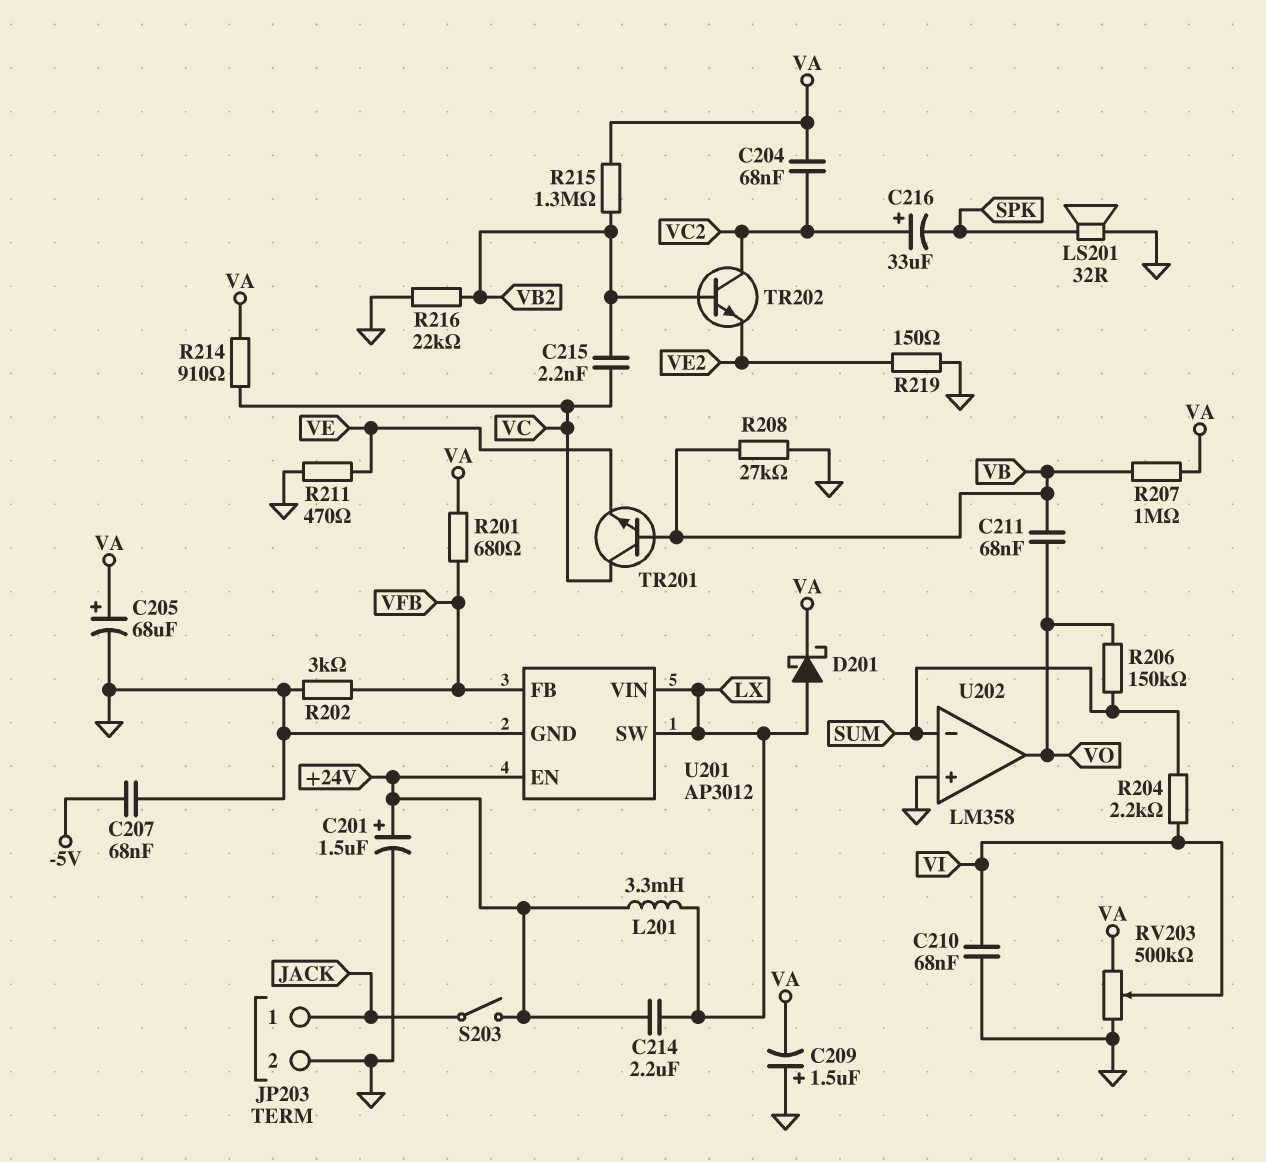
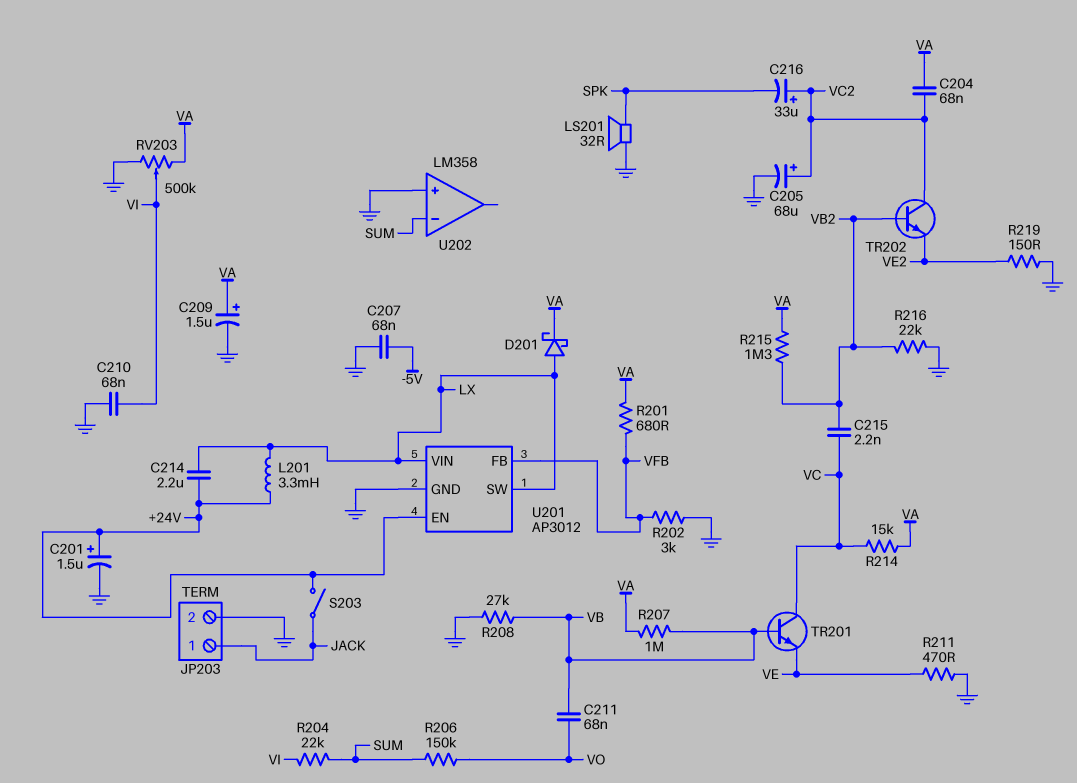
C205: 68uF (plus VA, minus GND) -> 68uF (plus VC2, minus GND)
C209: 1.5uF (plus GND, minus VA) -> 1.5uF (plus VA, minus GND)
R204: 2.2k (SUM, VI) -> 22k (SUM, VI)
R214: 910 (VA, VC) -> 15k (VA, VC)
U202 pin out: VO -> none

